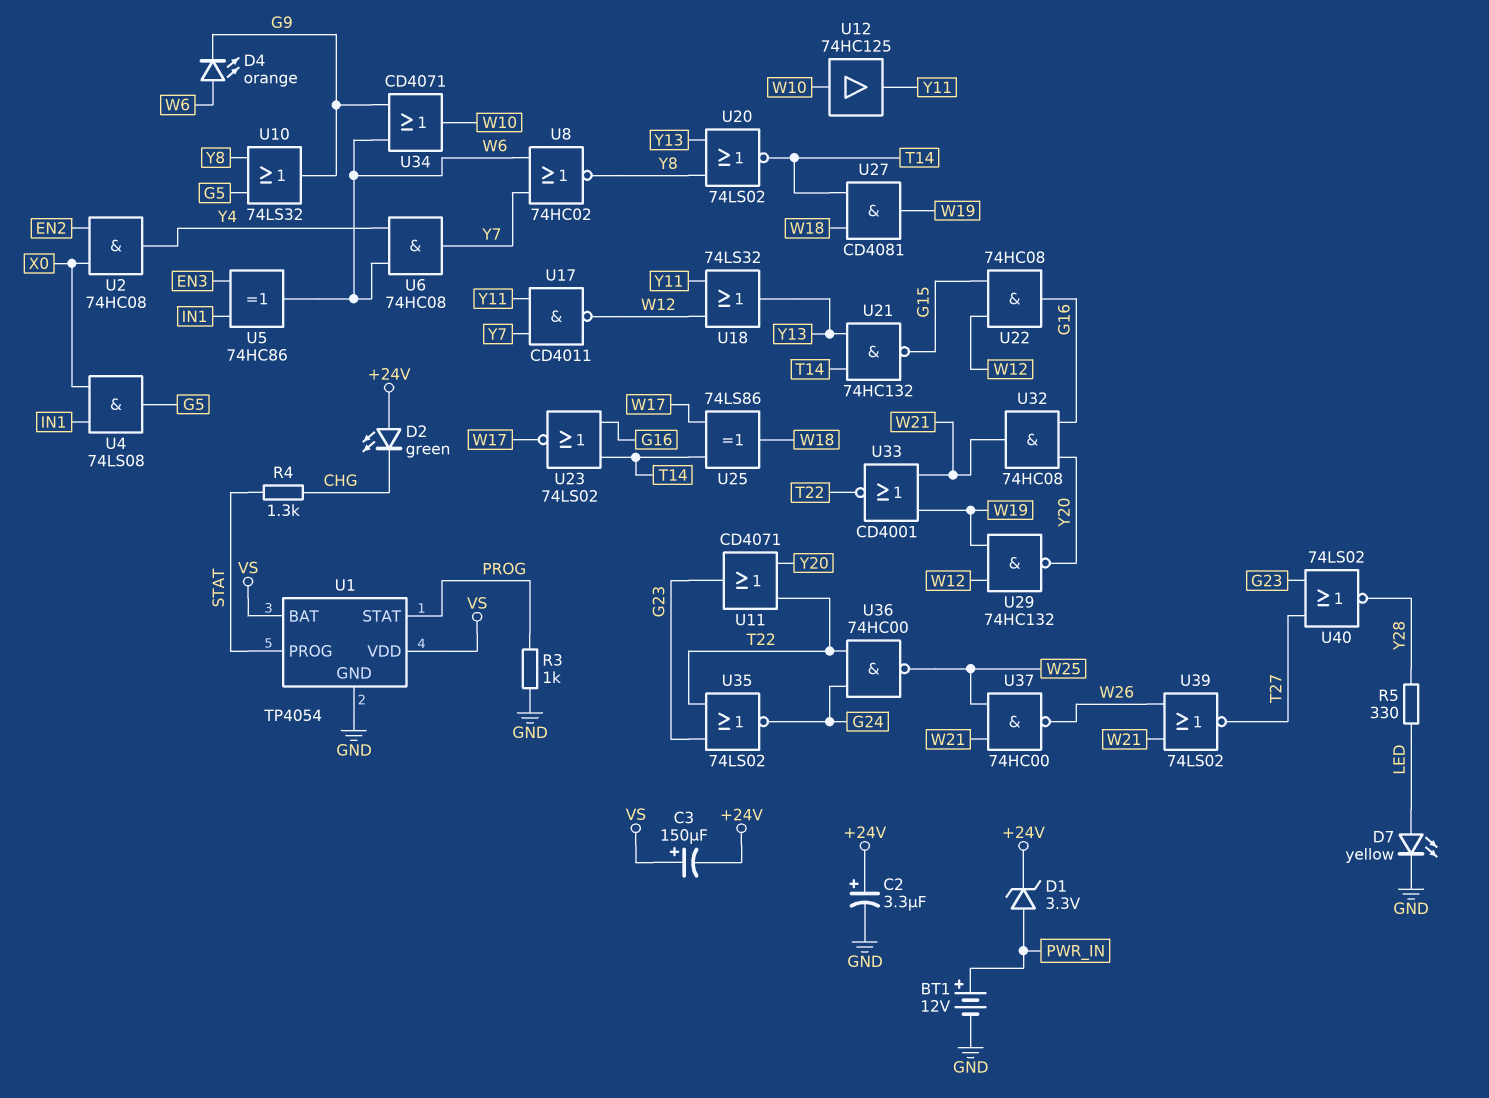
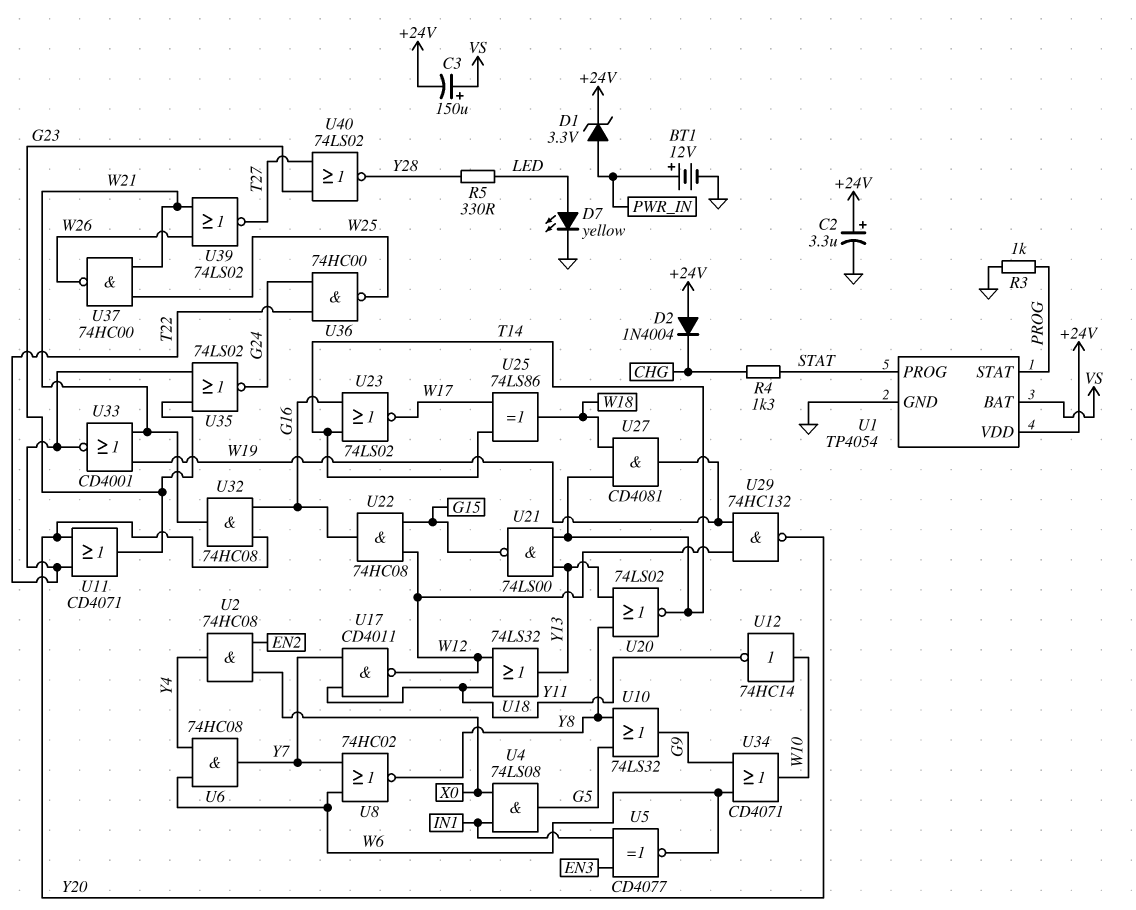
D2: LED green (A +24V, K CHG) -> diode 1N4004 (A +24V, K CHG)
D4: LED orange (A W6, K G9) -> none
U1 pin VDD: VS -> +24V
U5: XOR 74HC86 (in EN3, in IN1, out W6) -> XNOR CD4077 (in EN3, in IN1, out W6)
U12: buffer 74HC125 (in W10, out Y11) -> NOT 74HC14 (in W10, out Y11)
U21: NAND 74HC132 (in T14, in Y13, out G15) -> NAND 74LS00 (in T14, in Y13, out G15)

